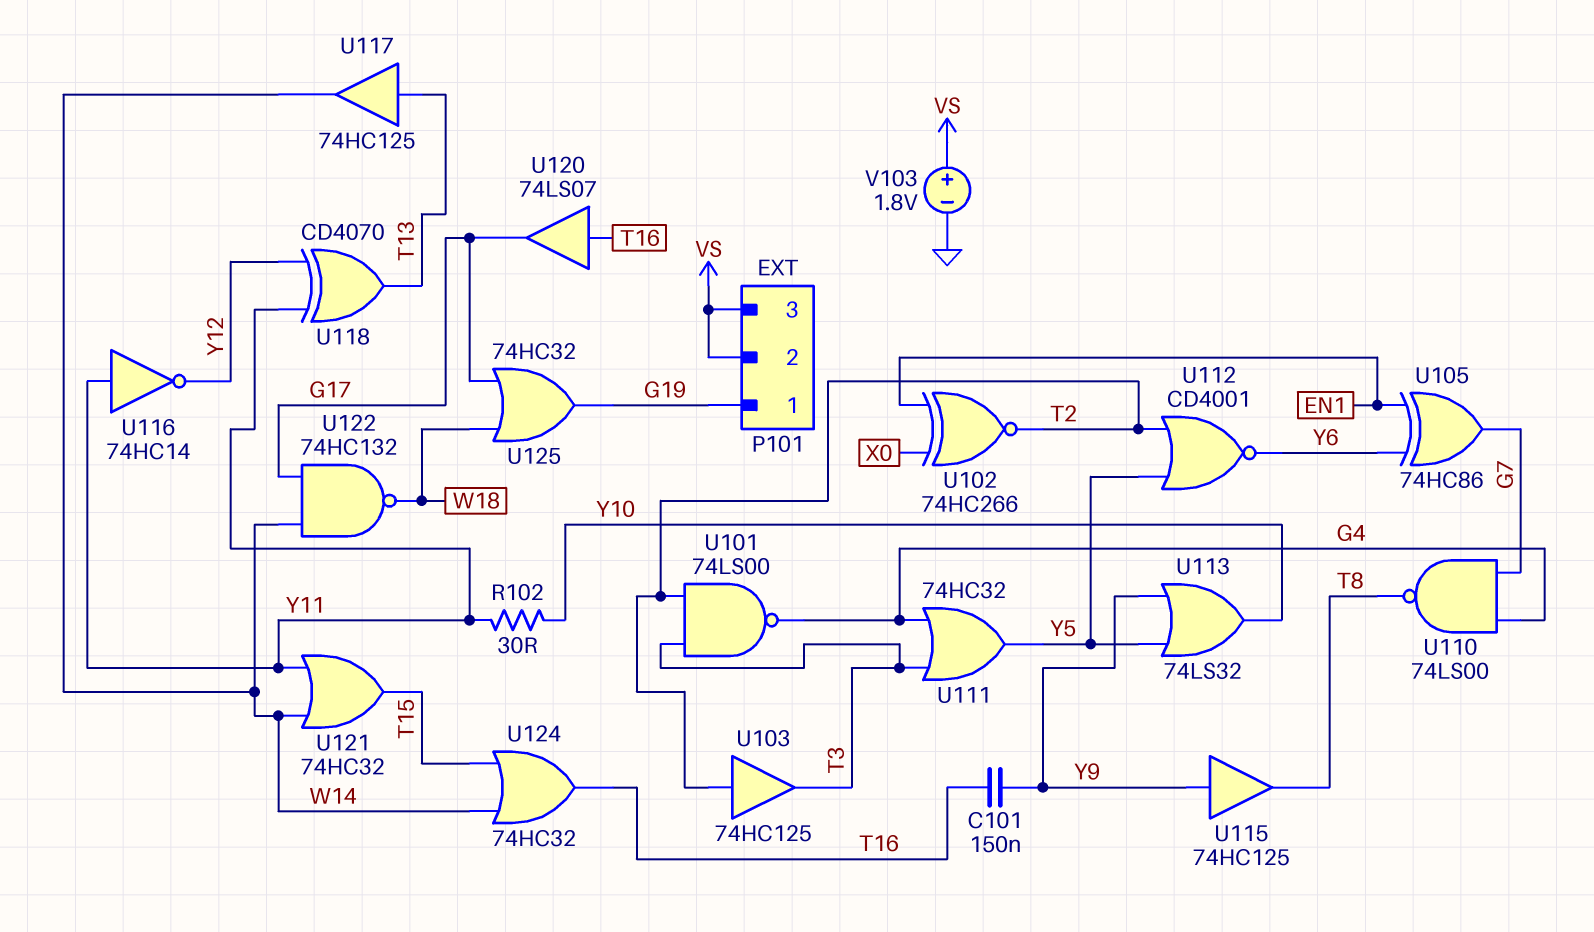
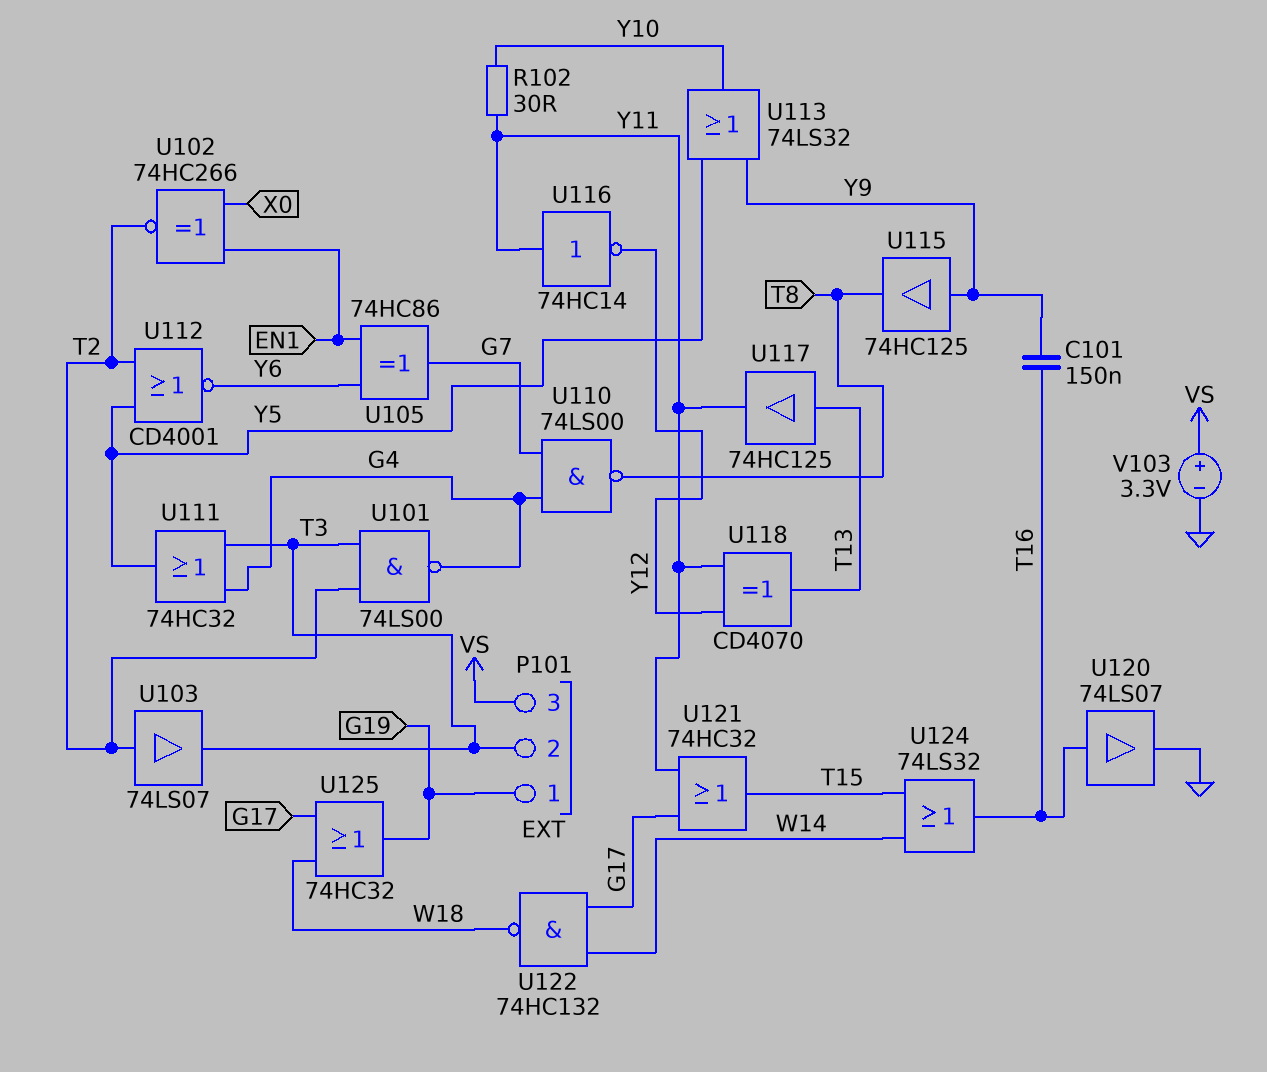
P101 pin 2: VS -> T3
U103: buffer 74HC125 (in T2, out T3) -> buffer 74LS07 (in T2, out T3)
U117: buffer 74HC125 (in T13, out W14) -> buffer 74HC125 (in T13, out Y11)
U120: buffer 74LS07 (in T16, out G17) -> buffer 74LS07 (in T16, out GND)
U121: OR 74HC32 (in W14, in Y11, out T15) -> OR 74HC32 (in G17, in Y11, out T15)
U124: OR 74HC32 (in T15, in W14, out T16) -> OR 74LS32 (in T15, in W14, out T16)
V103: 1.8V (plus VS, minus GND) -> 3.3V (plus VS, minus GND)

